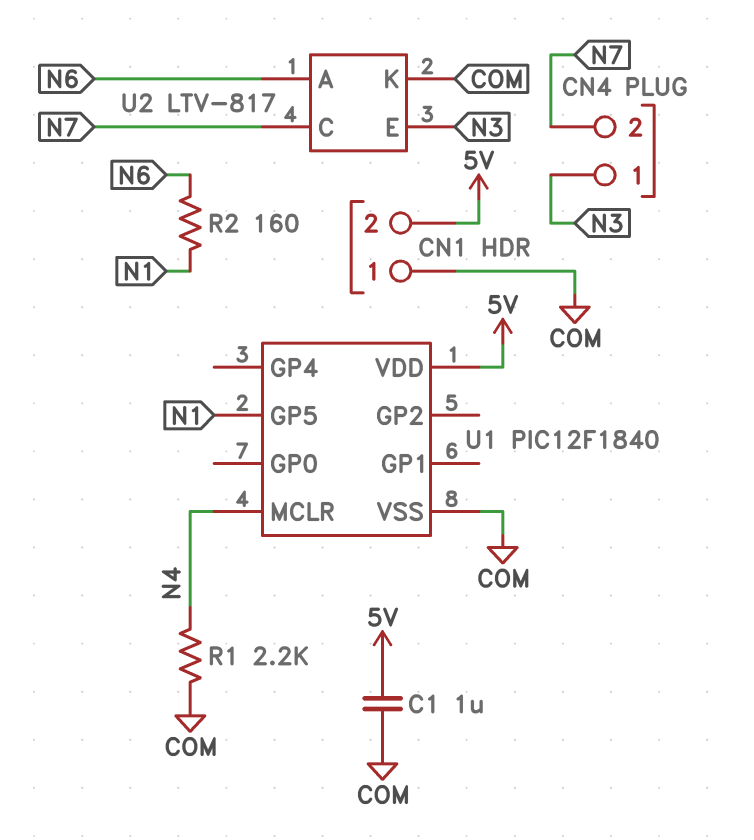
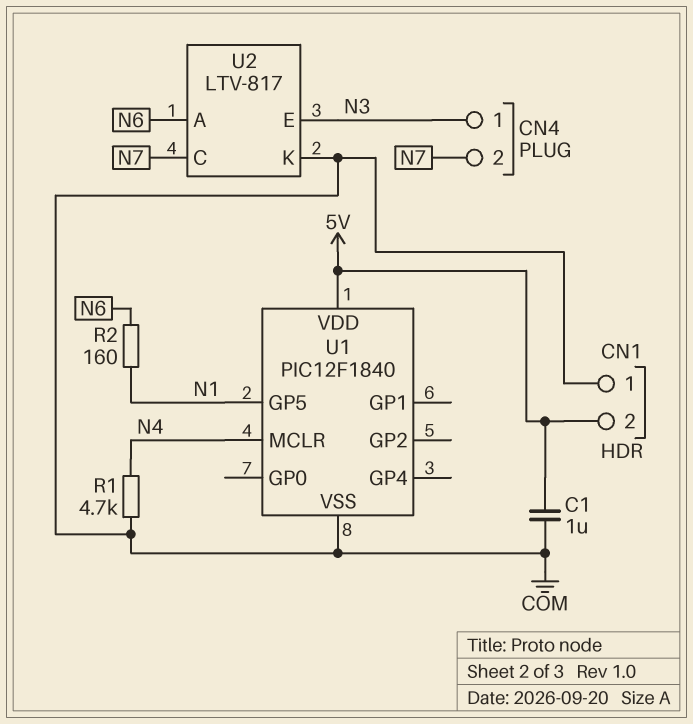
R1: 2.2k (COM, N4) -> 4.7k (COM, N4)

